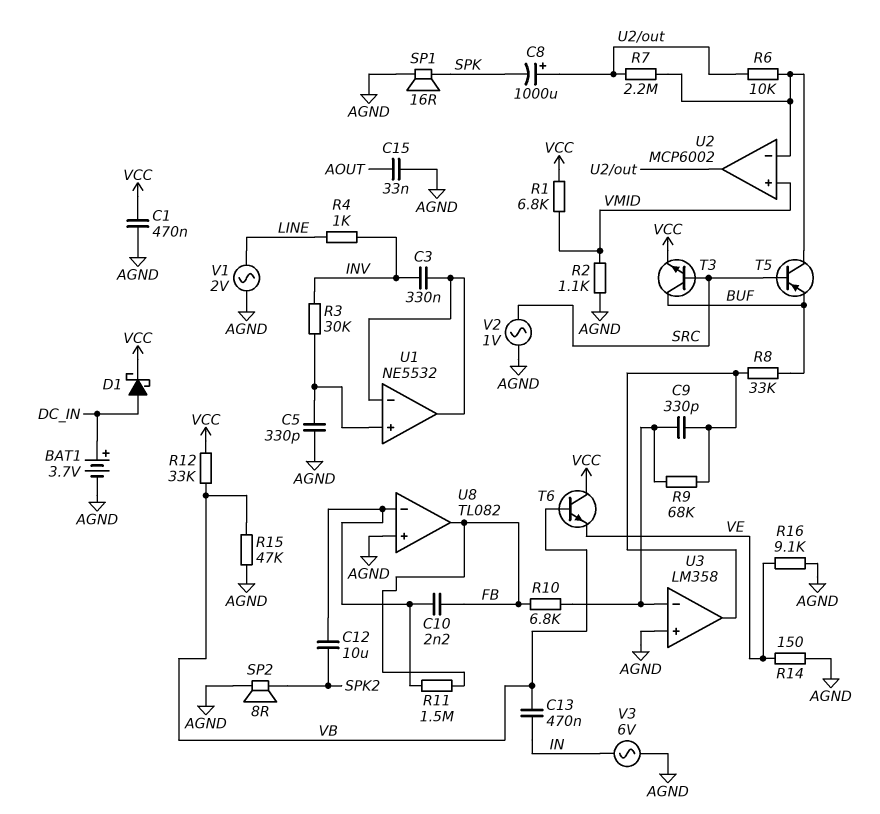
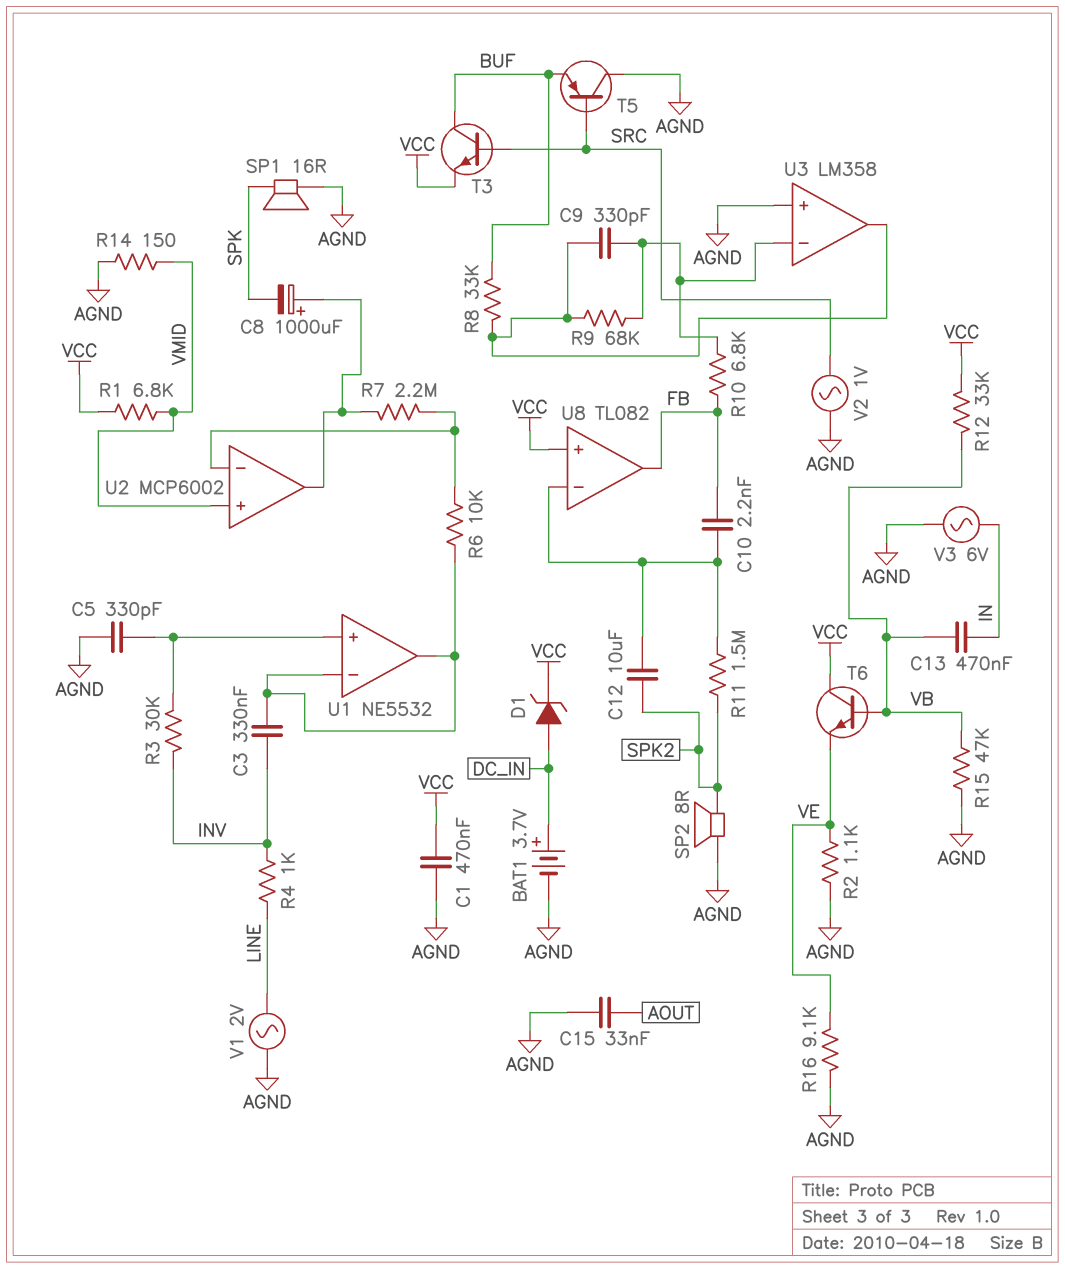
D1: schottky (A DC_IN, K VCC) -> zener (A DC_IN, K VCC)
R2: 1.1k (AGND, VMID) -> 1.1k (AGND, VE)
R6: 10k (U2/in-, U2/out) -> 10k (U1/in-, U2/in-)
R11: 1.5M (FB, U8/in-) -> 1.5M (SPK2, U8/in-)
R14: 150 (AGND, VE) -> 150 (AGND, VMID)
T5: PNP (B SRC, C U2/in-, E BUF) -> PNP (B SRC, C AGND, E BUF)
U8 pin in+: AGND -> VCC

